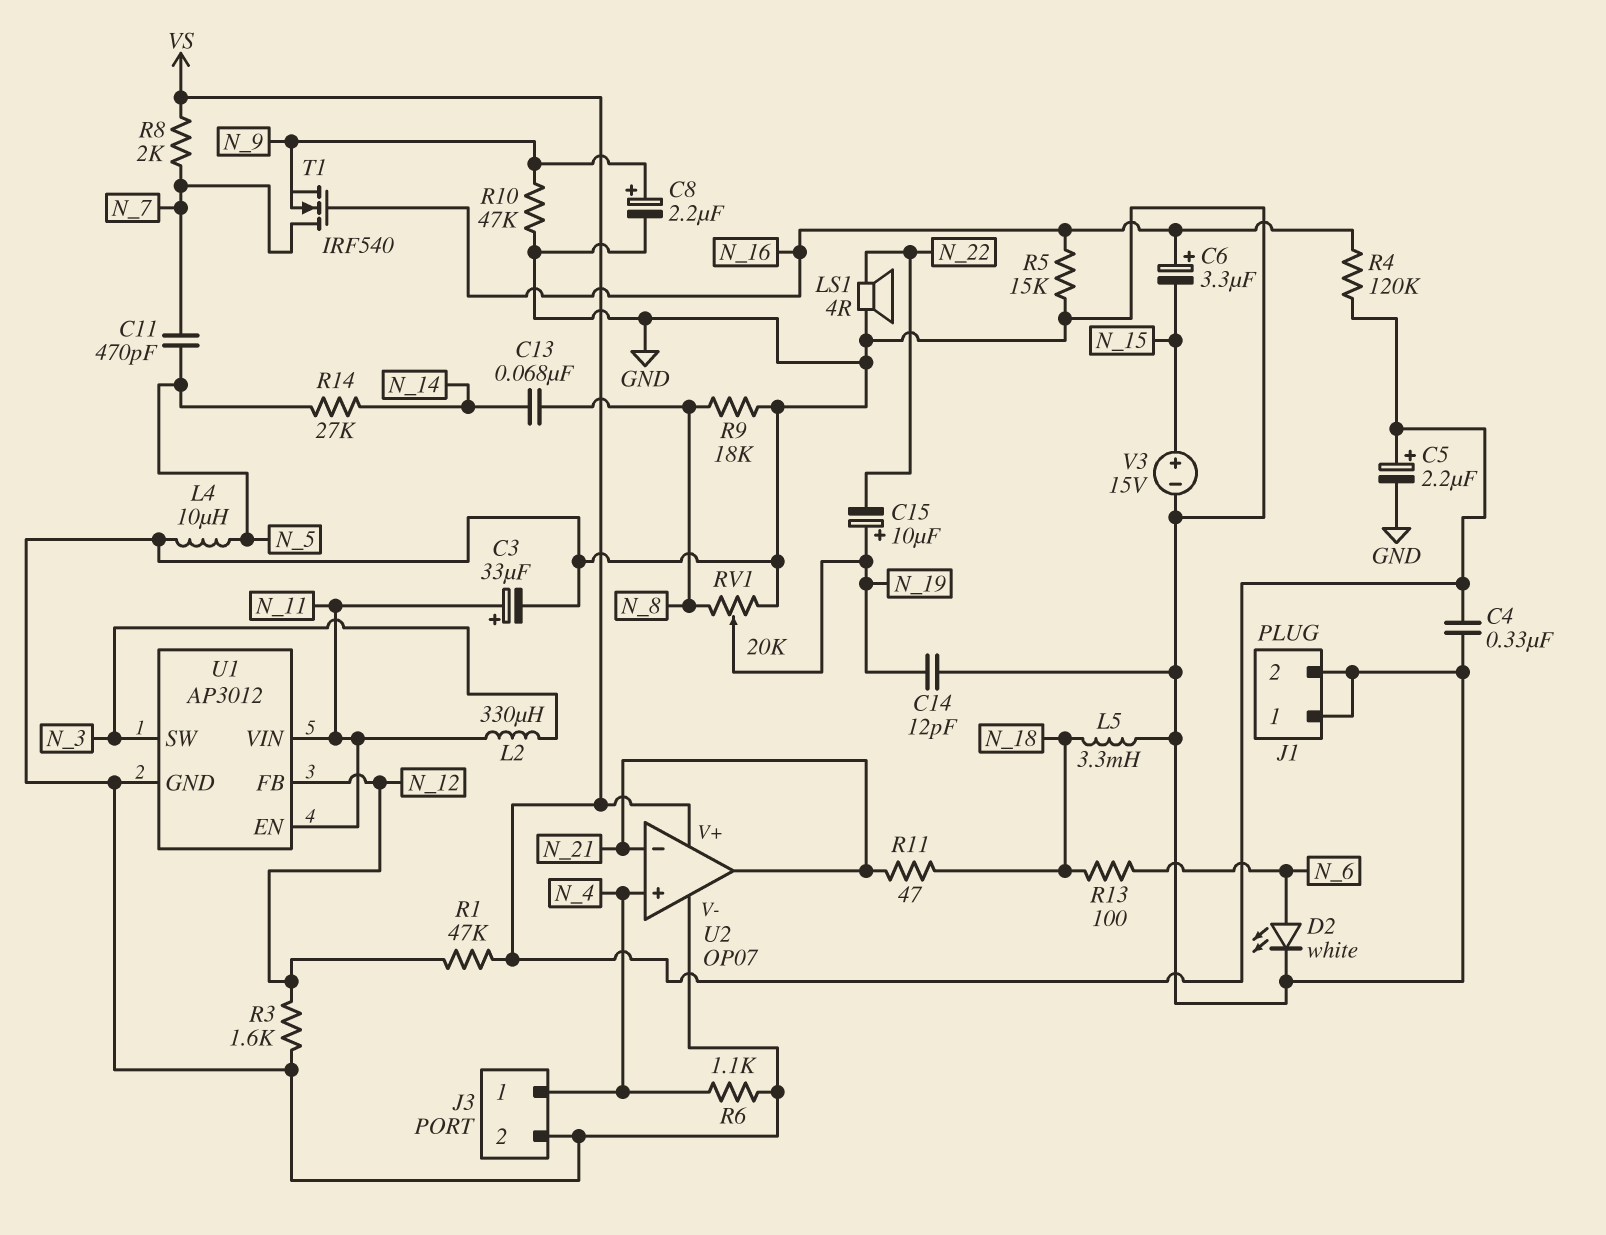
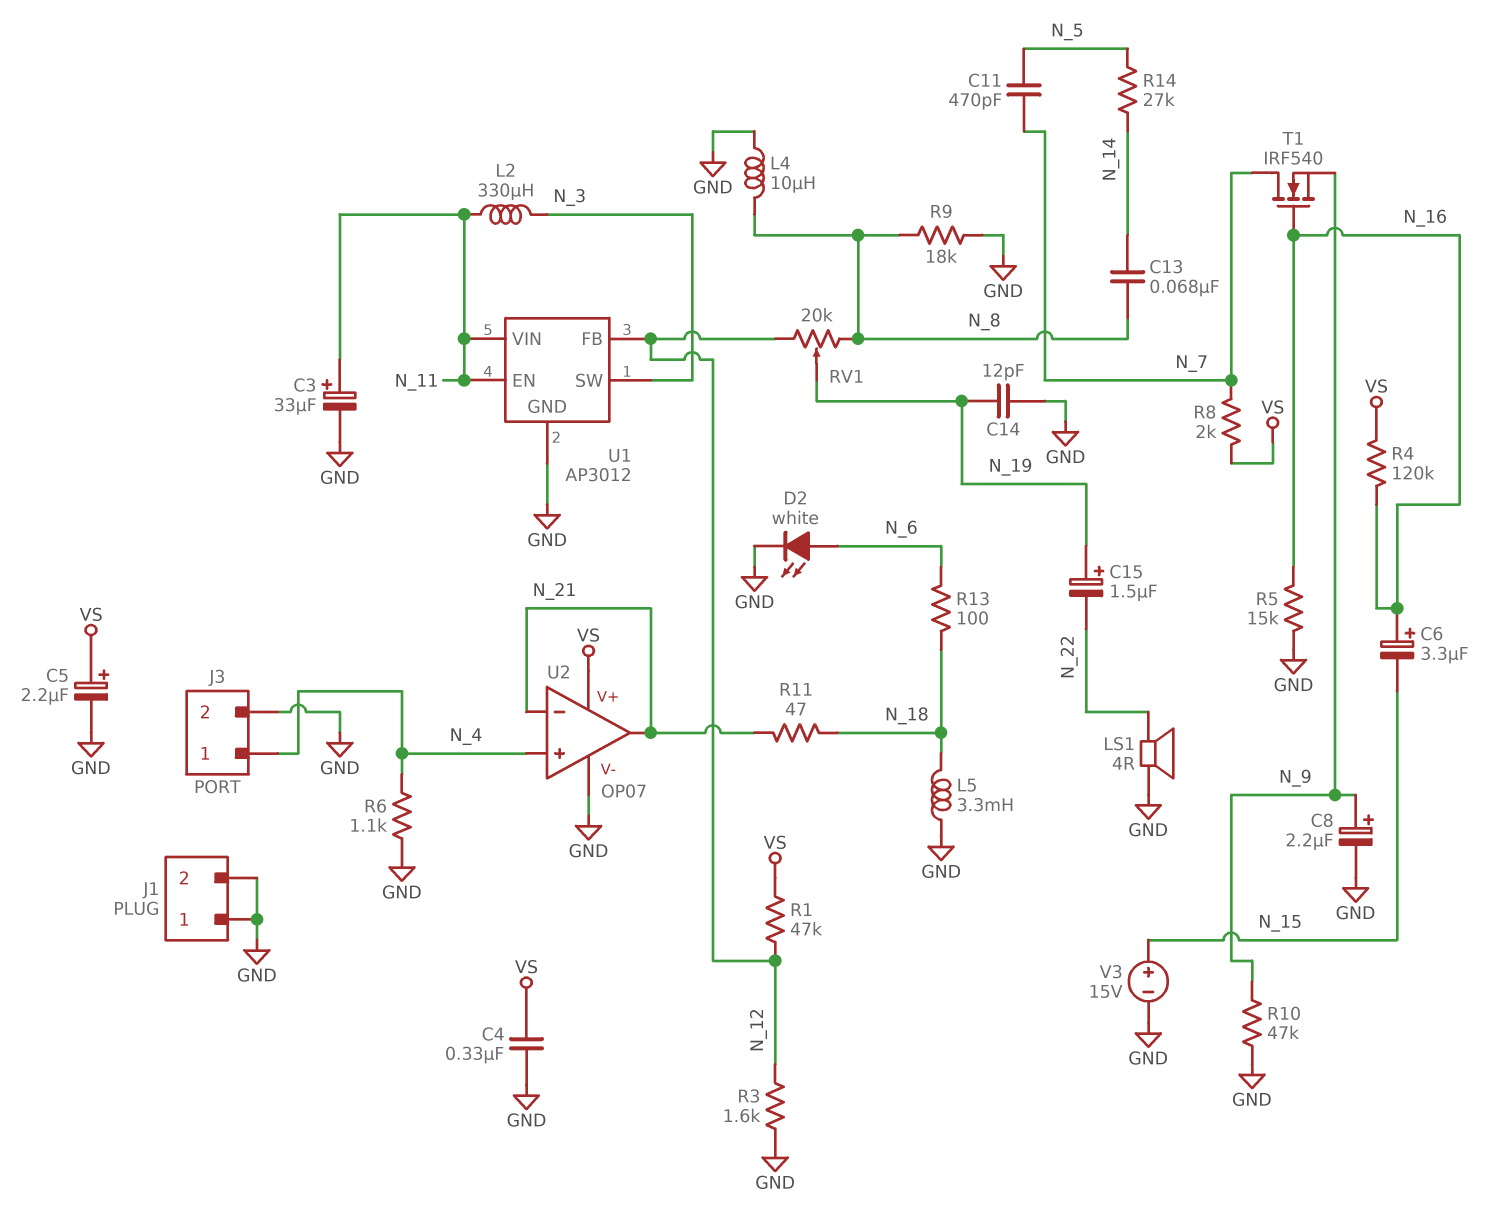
C15: 10uF (plus N_19, minus N_22) -> 1.5uF (plus N_19, minus N_22)
L4: 10uH (GND, N_5) -> 10uH (GND, N_8)
RV1: 20k (GND, N_8, wiper N_19) -> 20k (N_8, N_12, wiper N_19)

